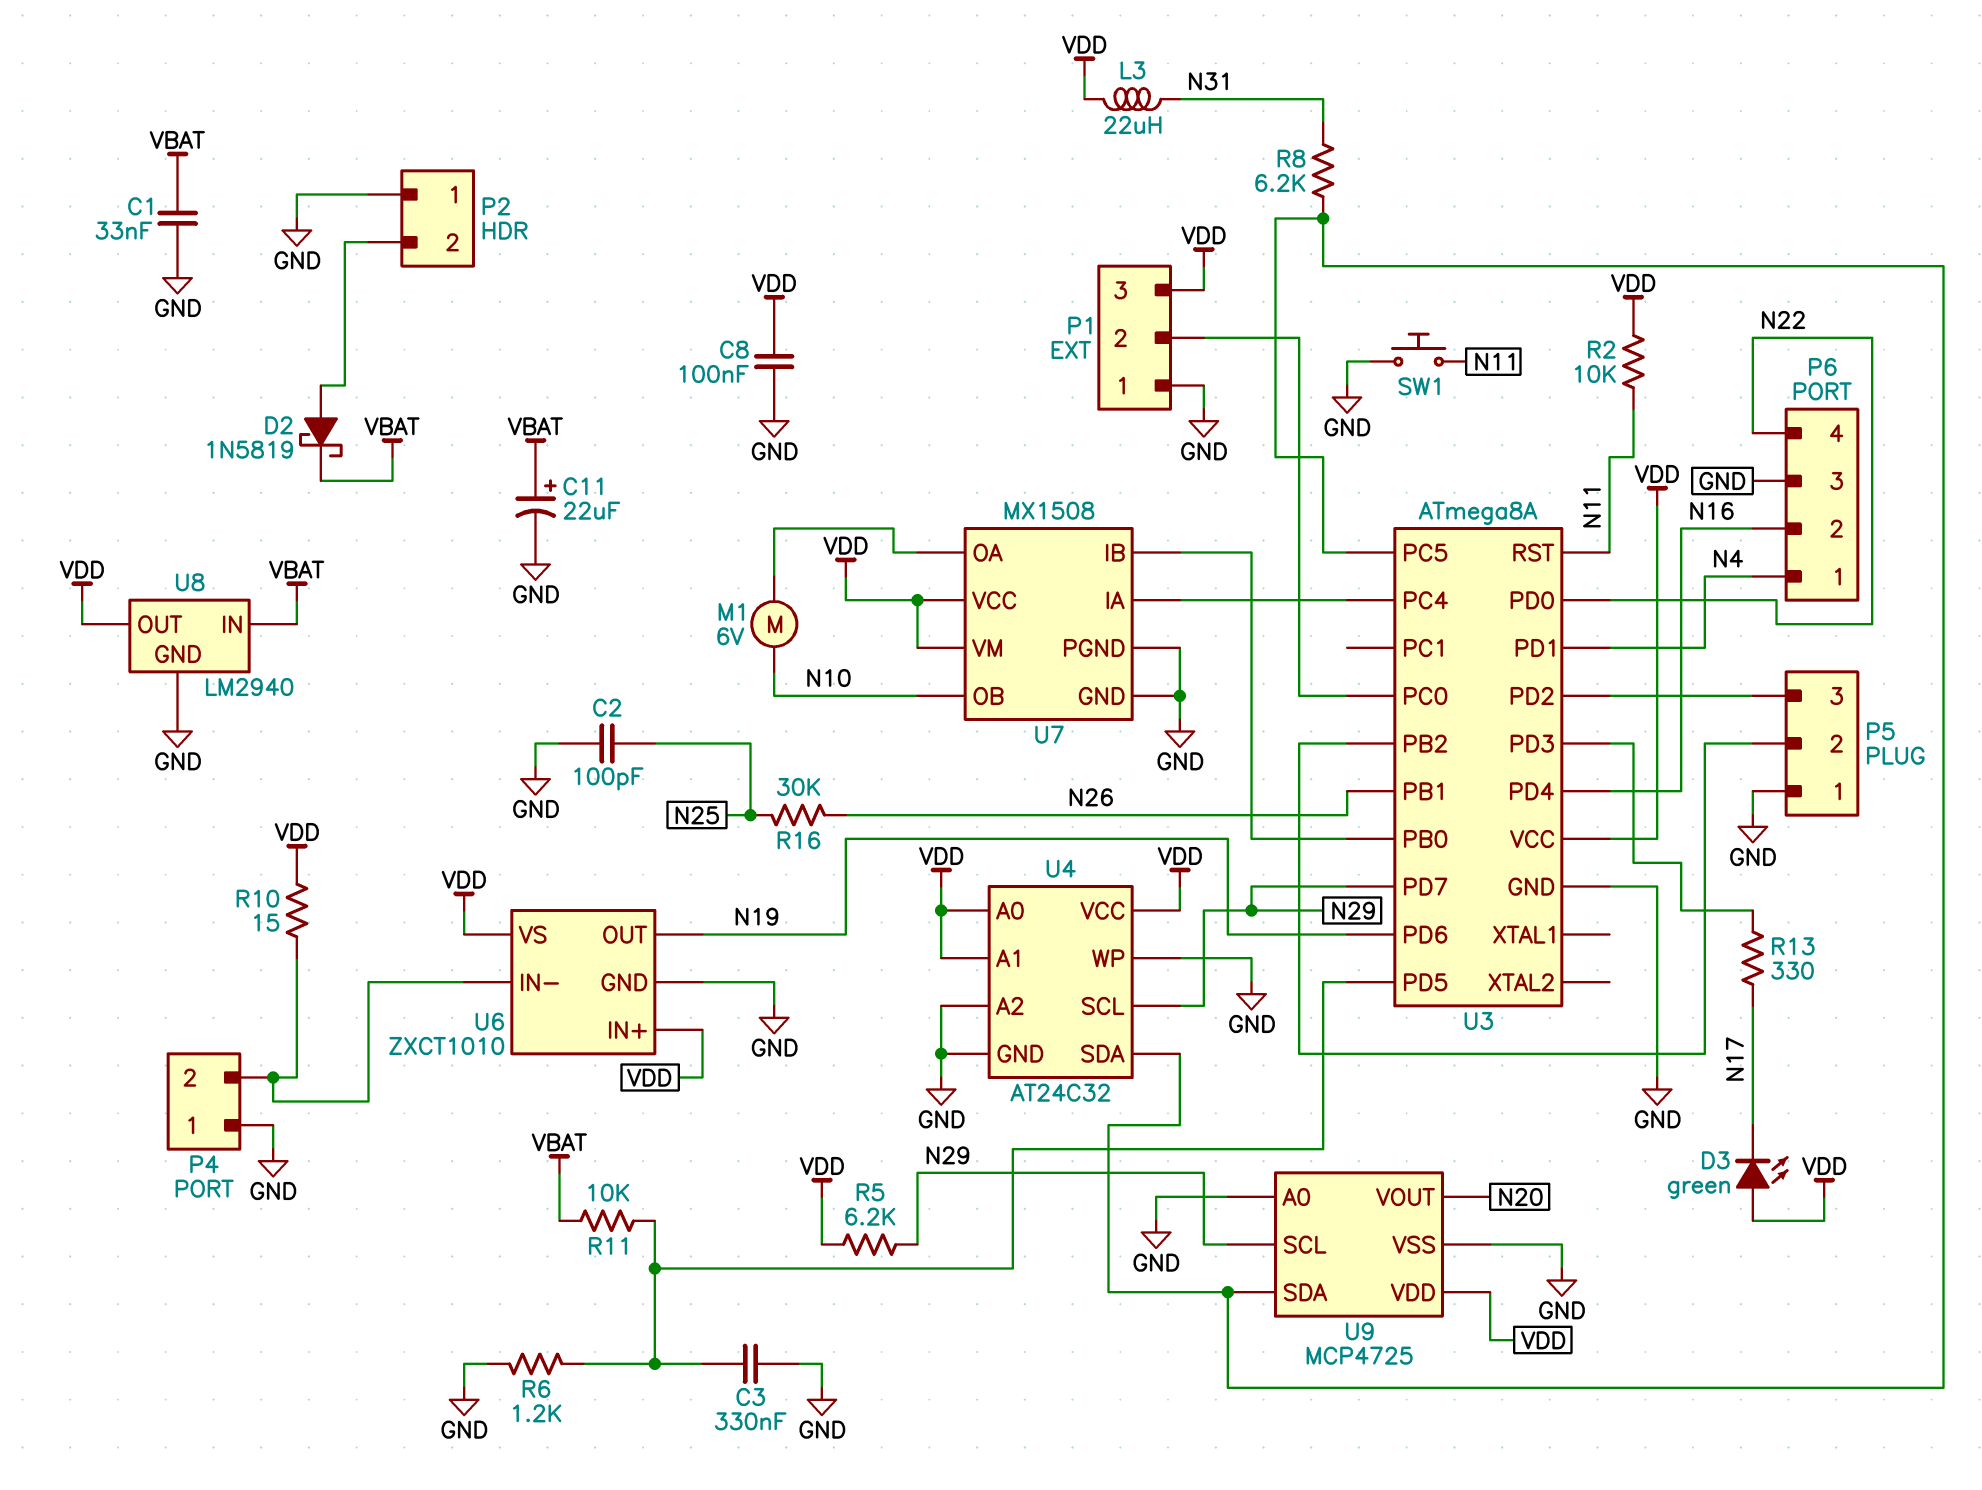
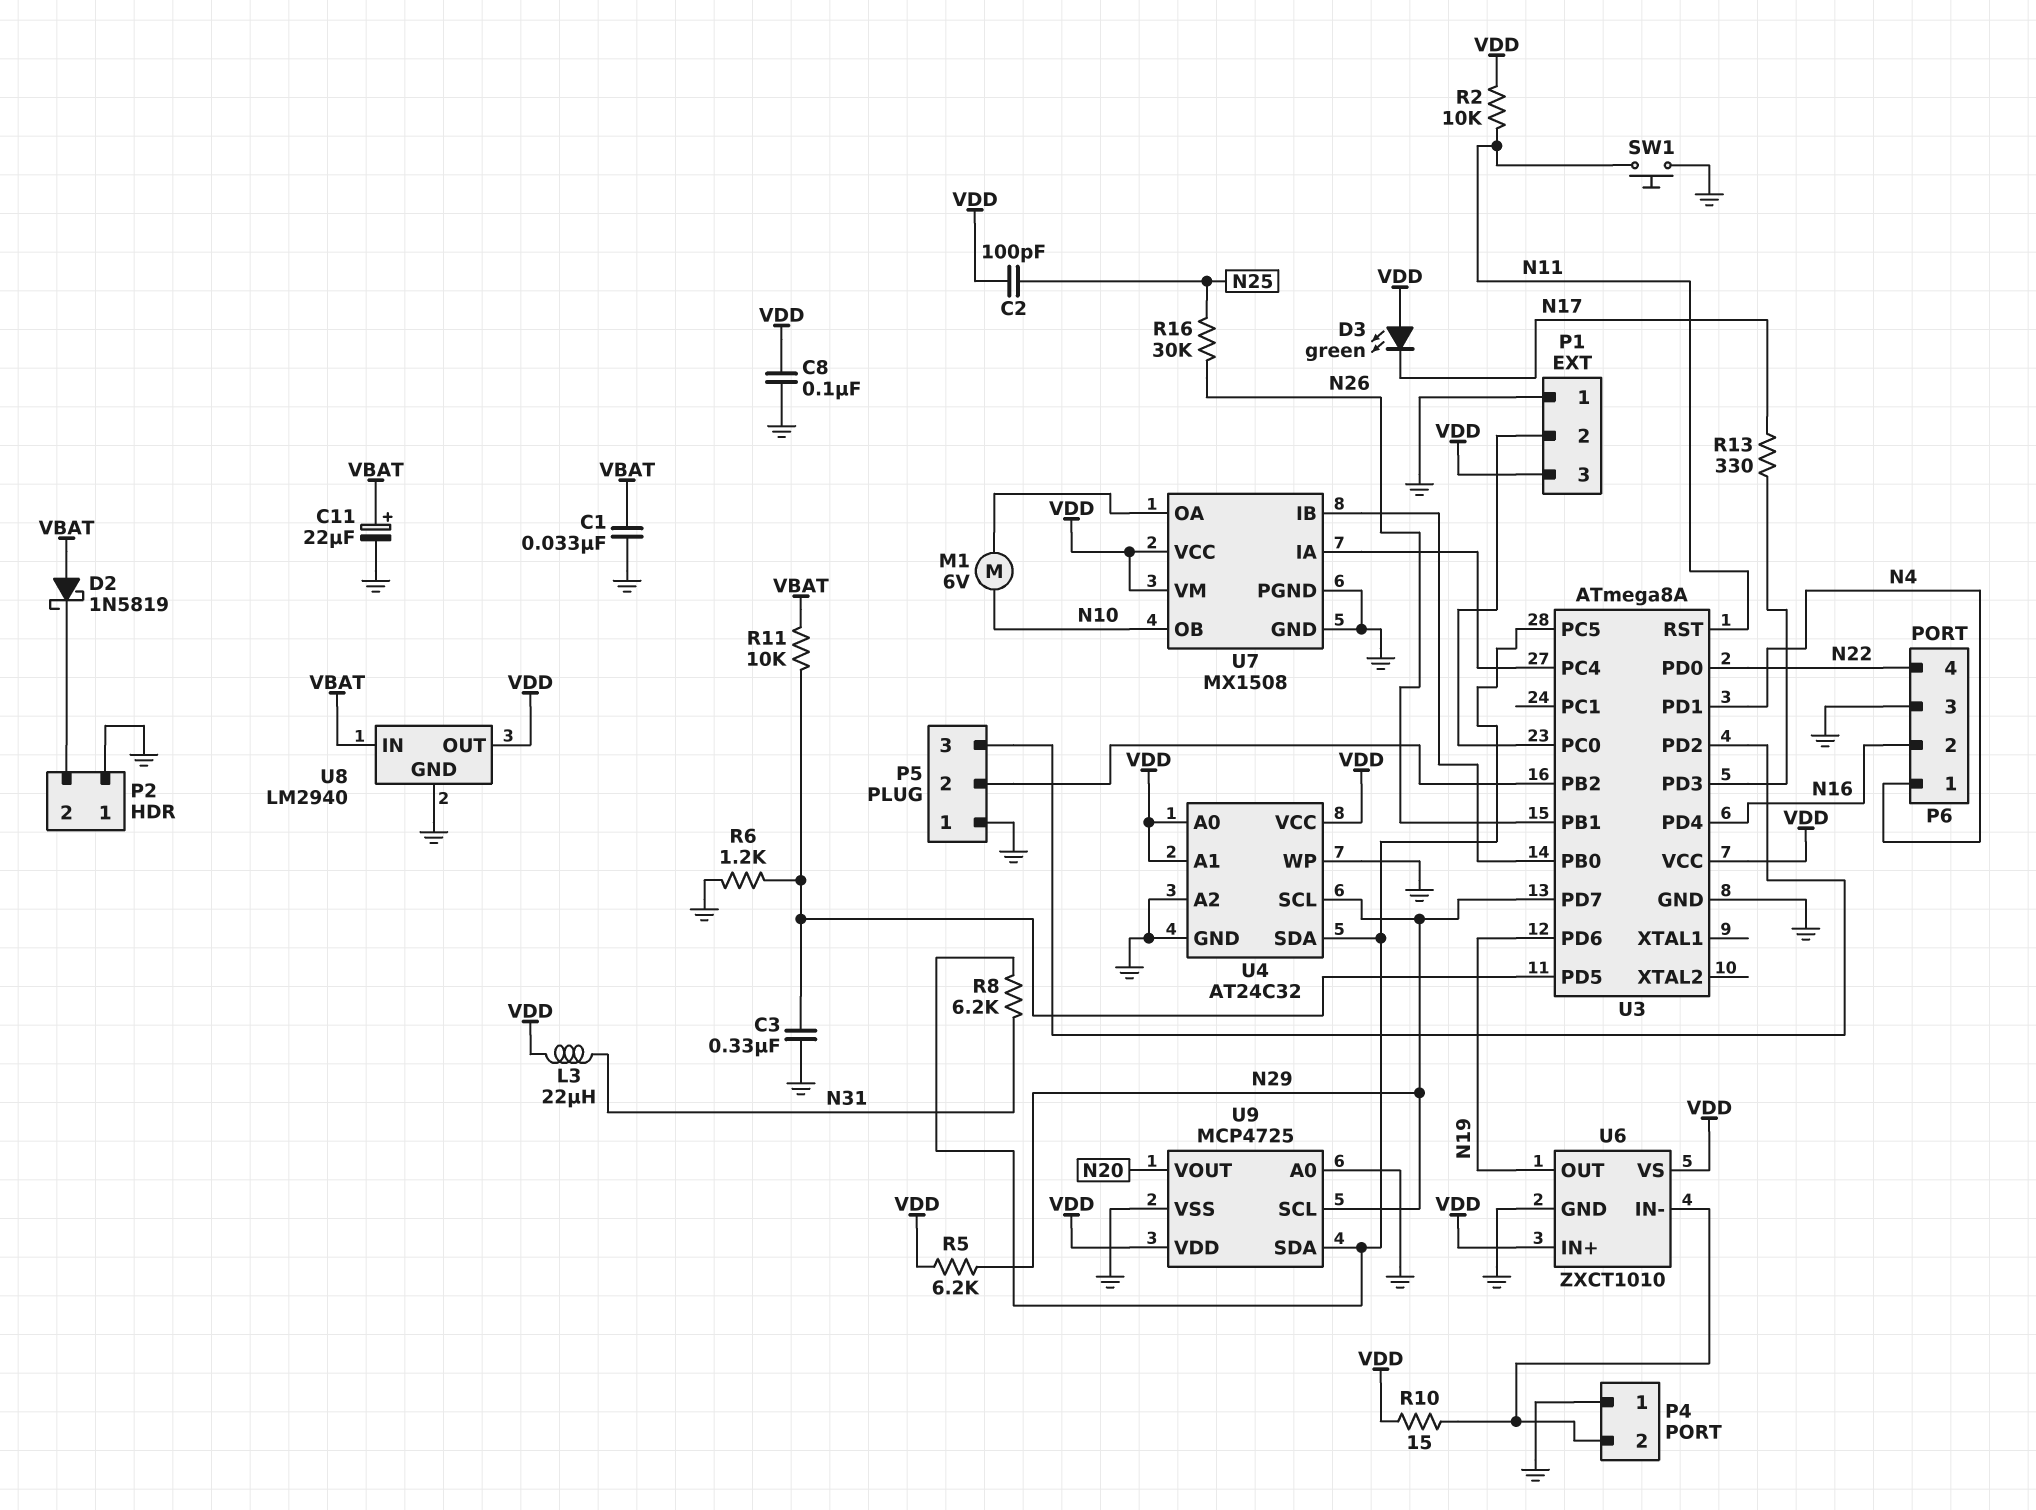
C2: 100pF (GND, N25) -> 100pF (N25, VDD)
D2: schottky 1N5819 (A P2/2, K VBAT) -> schottky 1N5819 (A VBAT, K P2/2)

